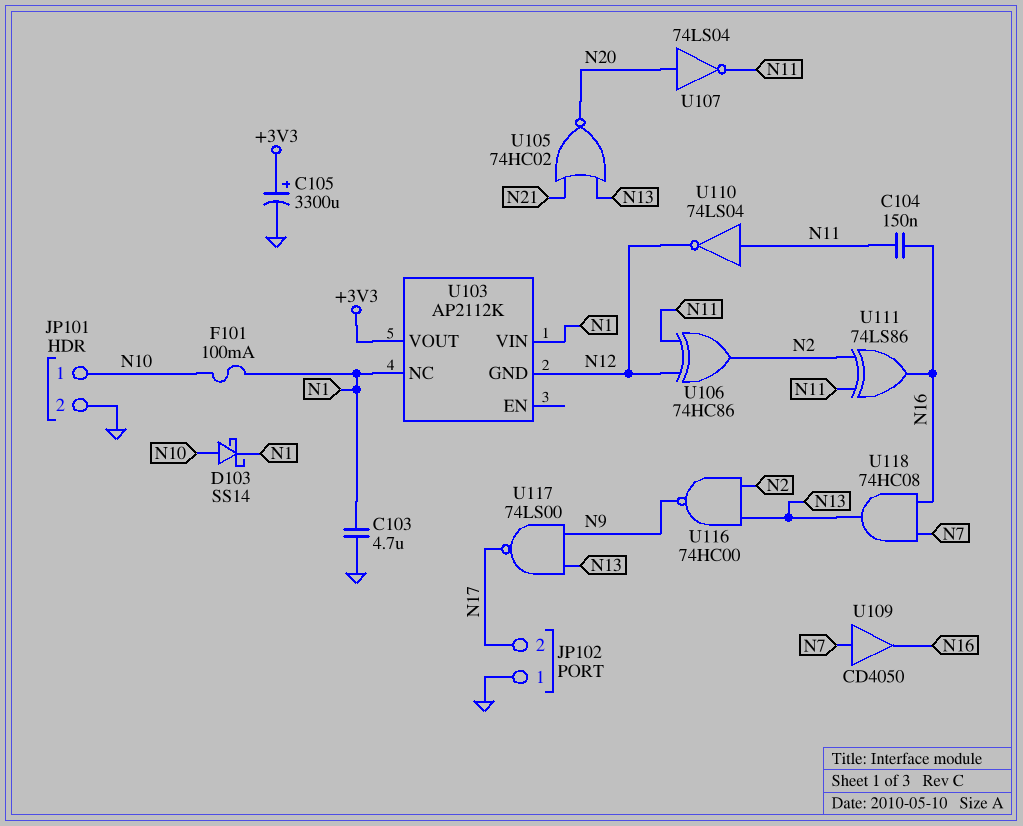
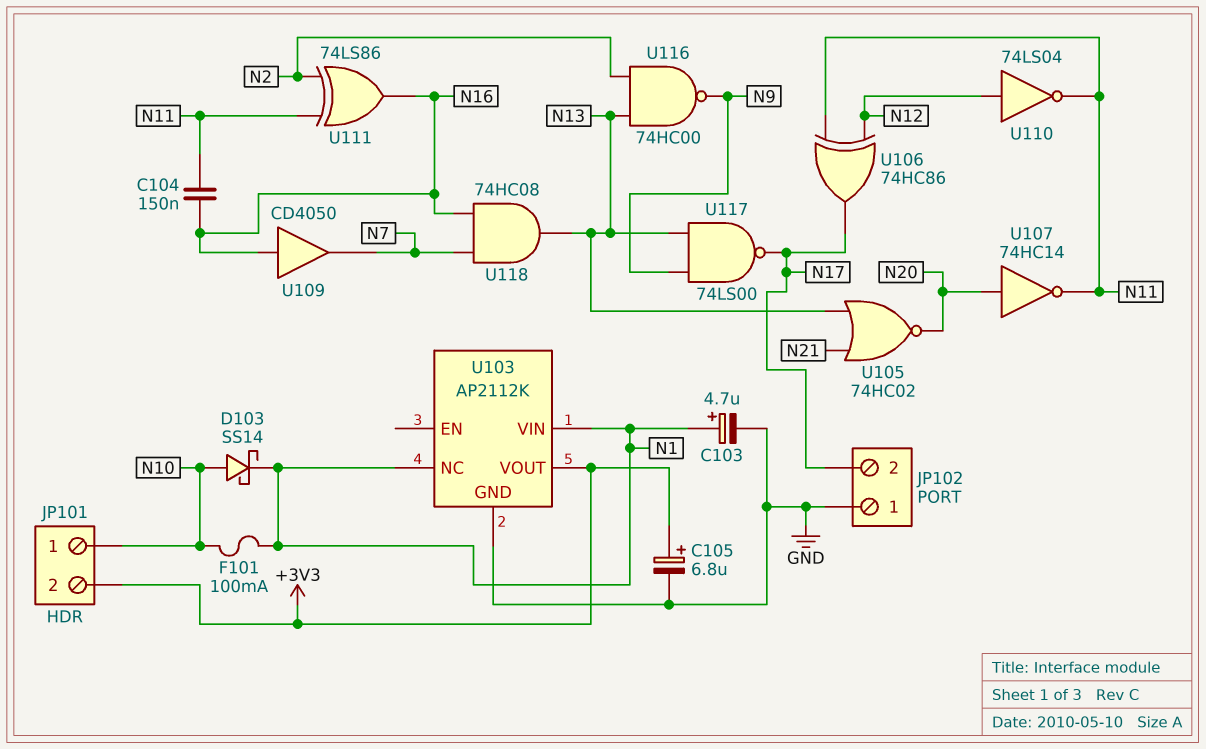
C103: 4.7uF (GND, N1) -> 4.7uF (plus N1, minus GND)
C105: 3300uF (plus +3V3, minus GND) -> 6.8uF (plus +3V3, minus GND)
JP101 pin 2: GND -> +3V3
U103 pin GND: N12 -> GND
U106: XOR 74HC86 (in N11, in N12, out N2) -> XOR 74HC86 (in N11, in N12, out N17)
U107: NOT 74LS04 (in N20, out N11) -> NOT 74HC14 (in N20, out N11)
U109: buffer CD4050 (in N7, out N16) -> buffer CD4050 (in N16, out N7)
U110: NOT 74LS04 (in N11, out N12) -> NOT 74LS04 (in N12, out N11)

